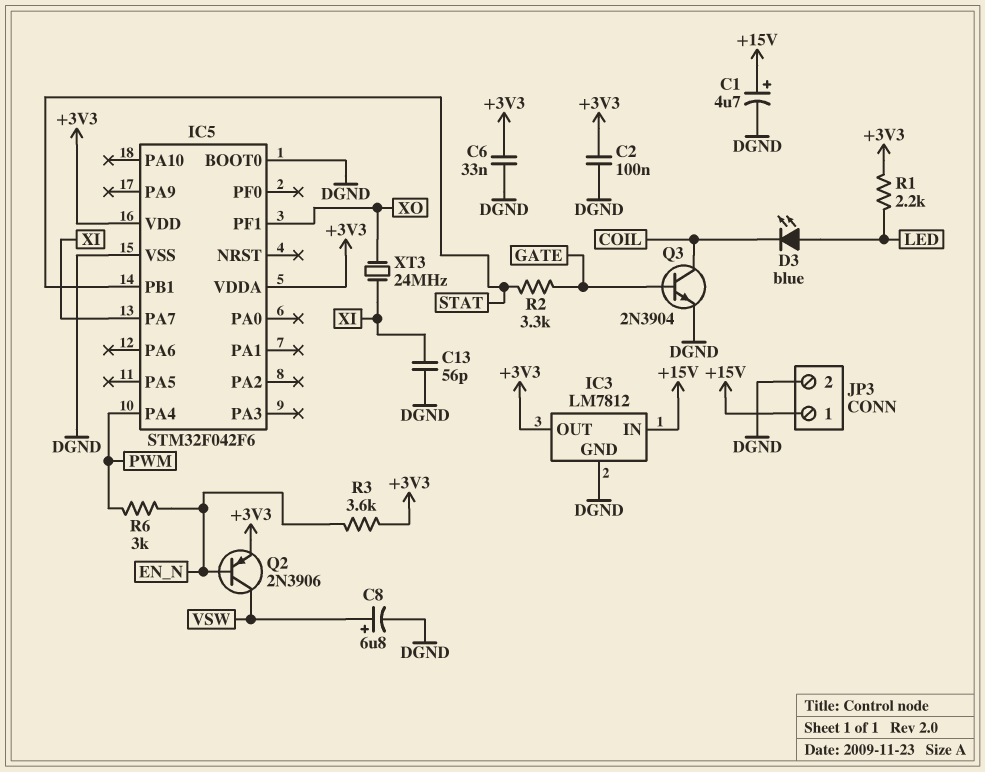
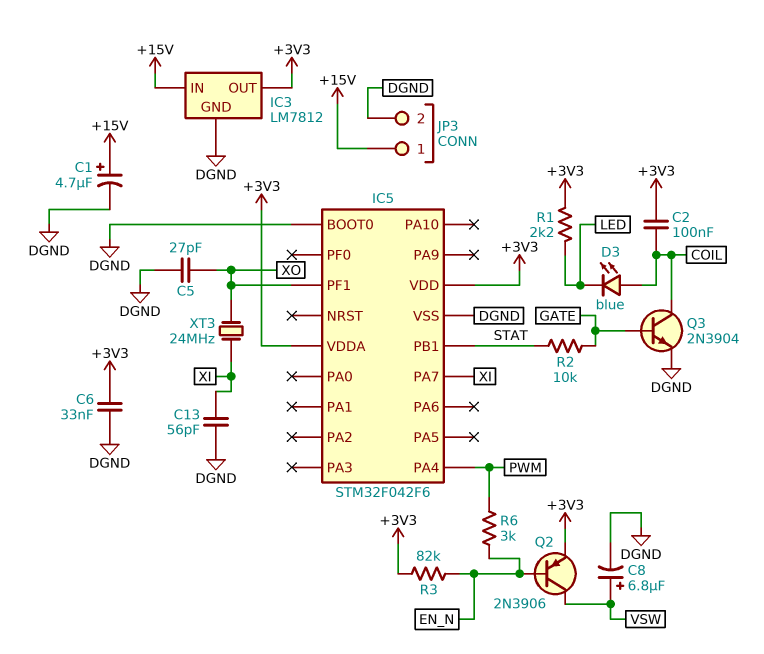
C2: 100nF (+3V3, DGND) -> 100nF (+3V3, COIL)
C5: none -> 27pF (DGND, XO)
D3: LED blue (A LED, K COIL) -> LED blue (A COIL, K LED)
R2: 3.3k (GATE, STAT) -> 10k (GATE, STAT)
R3: 3.6k (+3V3, EN_N) -> 82k (+3V3, EN_N)

